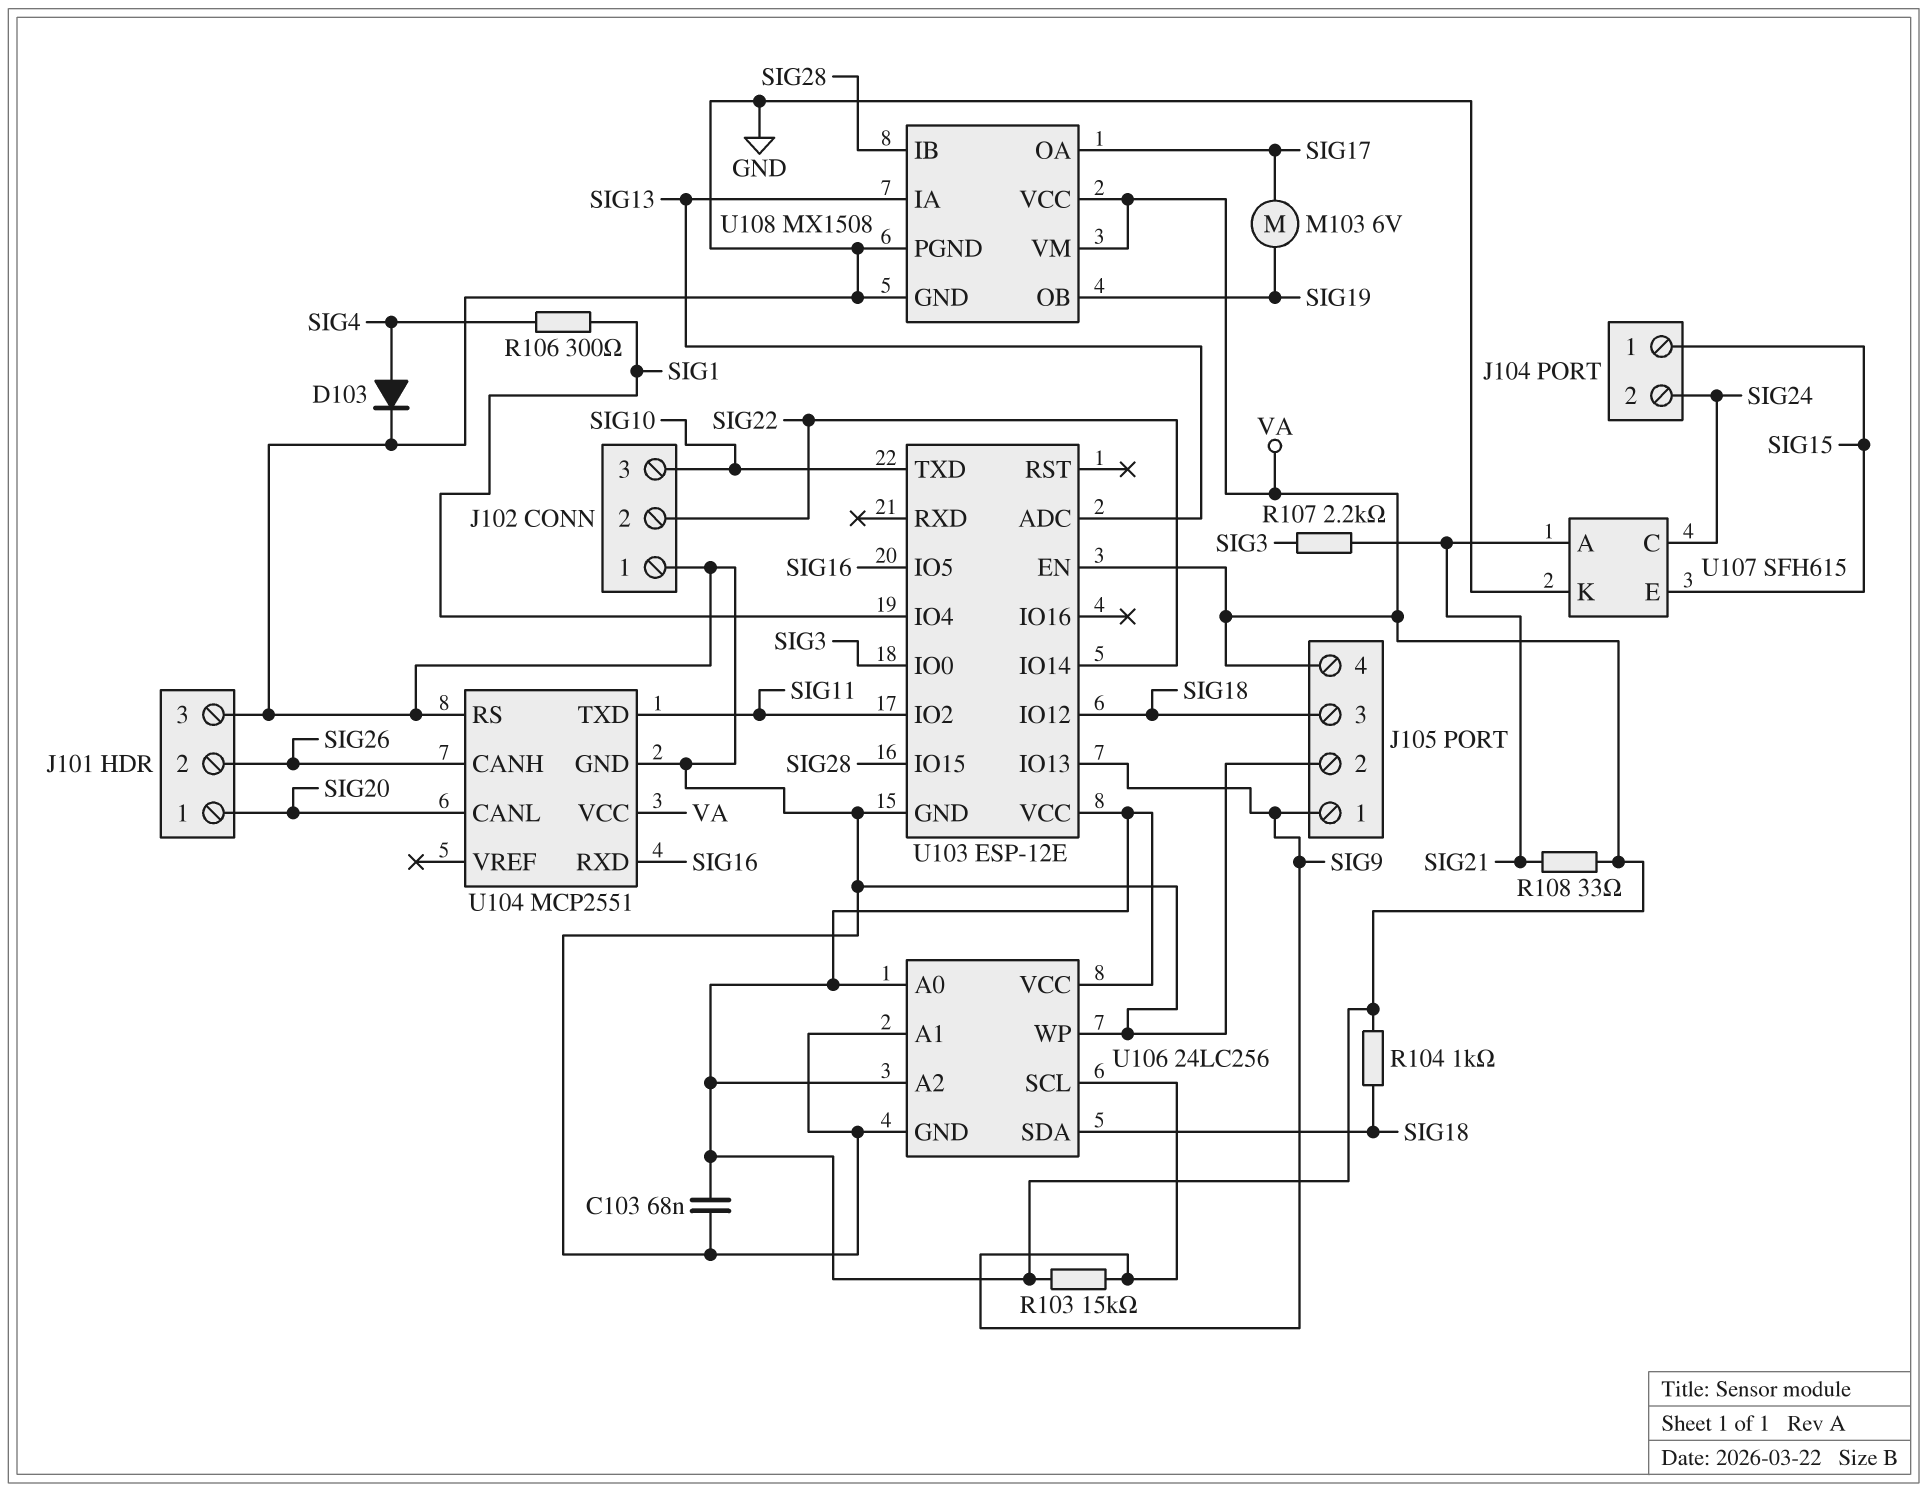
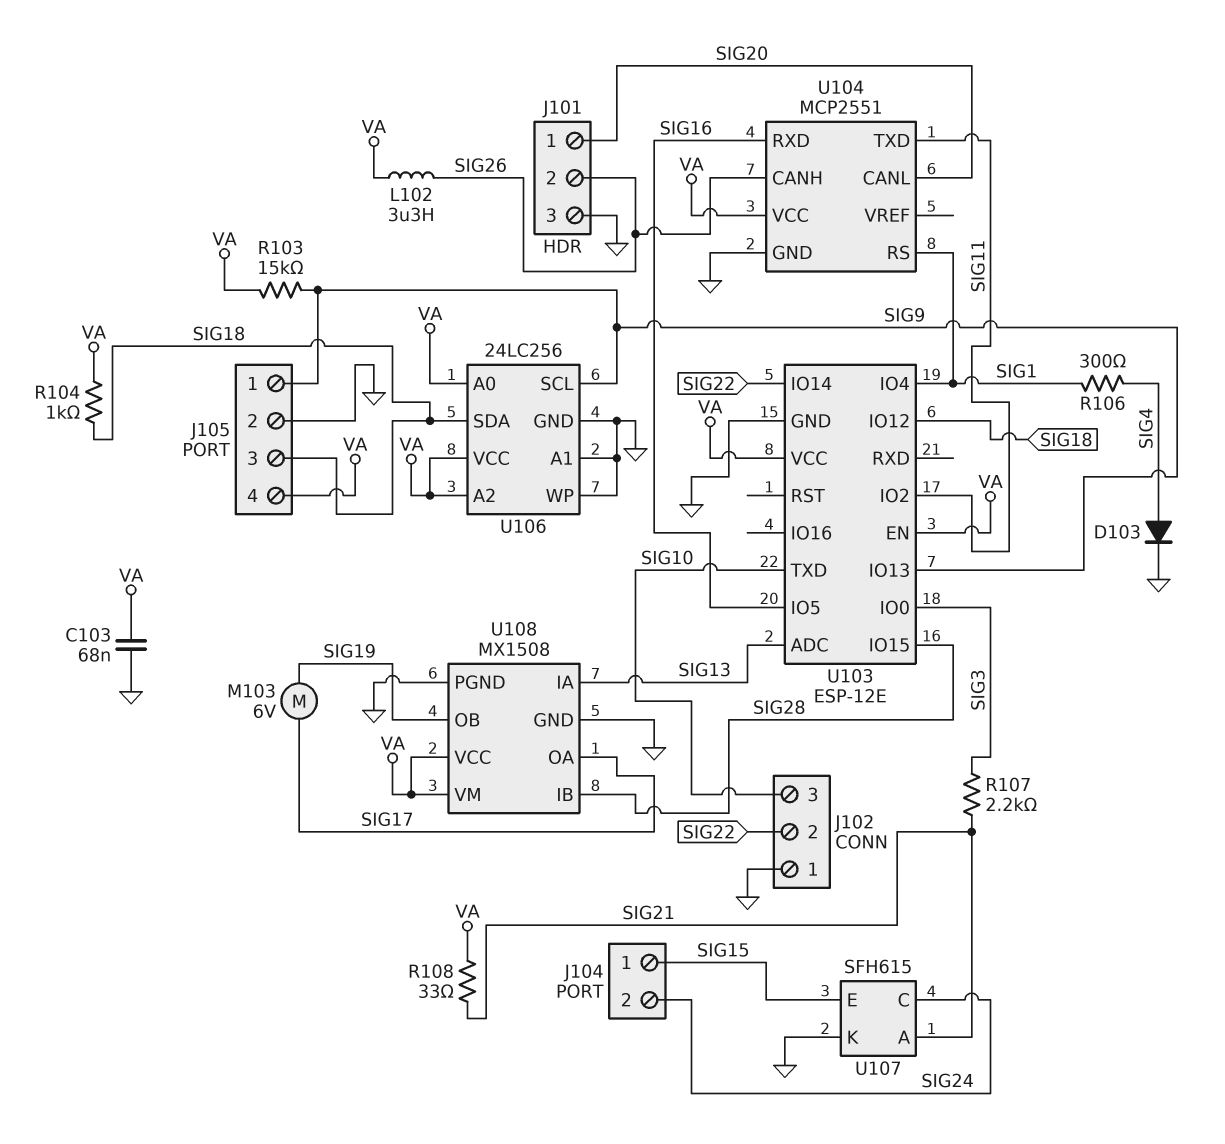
L102: none -> 3.3uH (SIG26, VA)
U104 pin RS: GND -> SIG1

